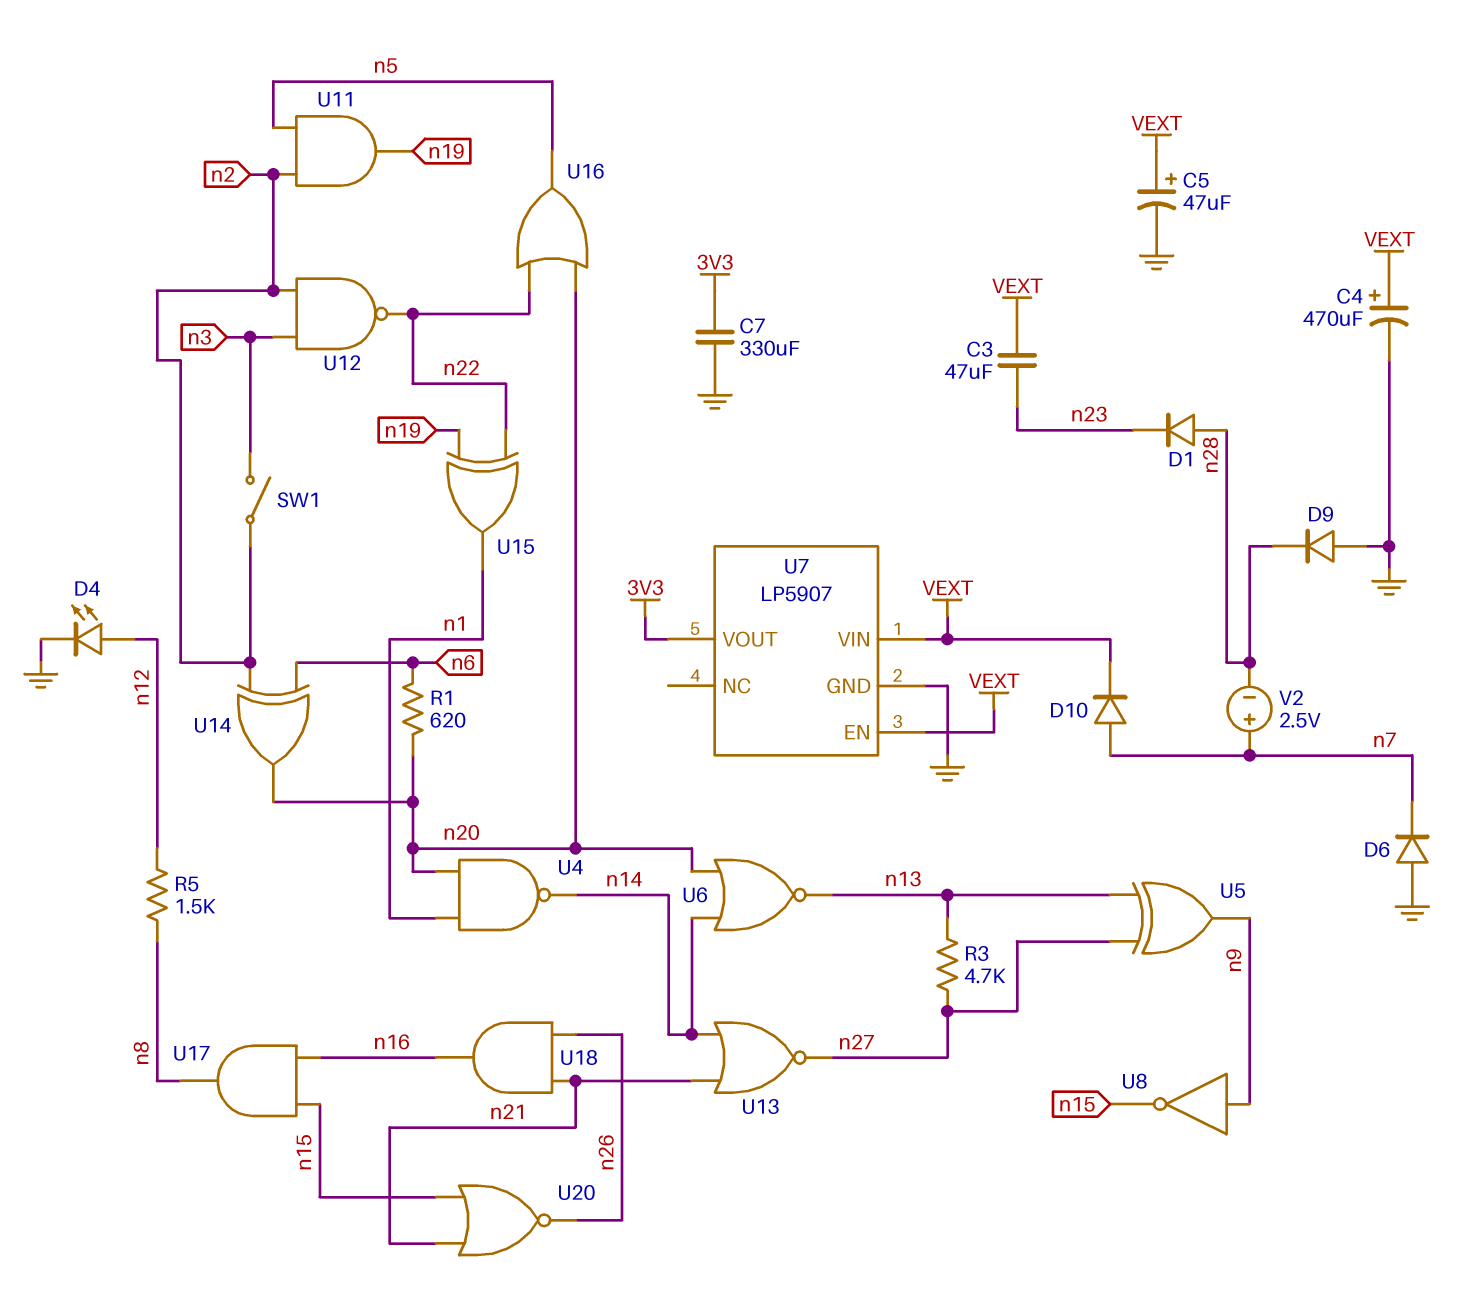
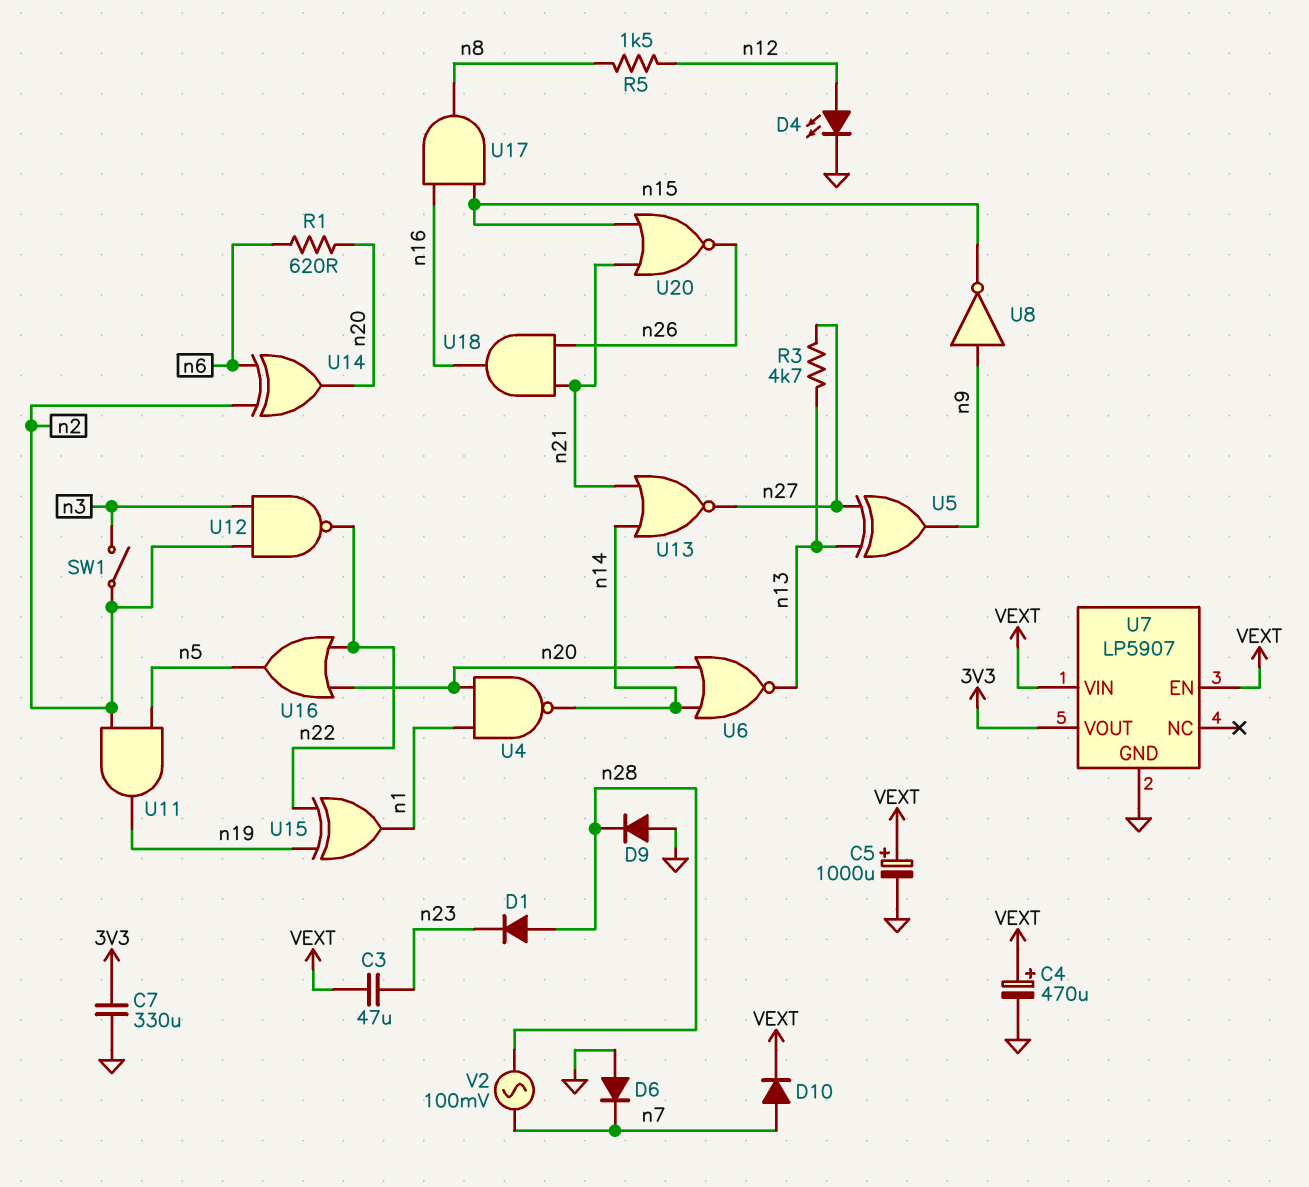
C5: 47uF (plus VEXT, minus GND) -> 1000uF (plus VEXT, minus GND)
V2: 2.5V (plus n7, minus n28) -> AC 100mV (n7, n28)

